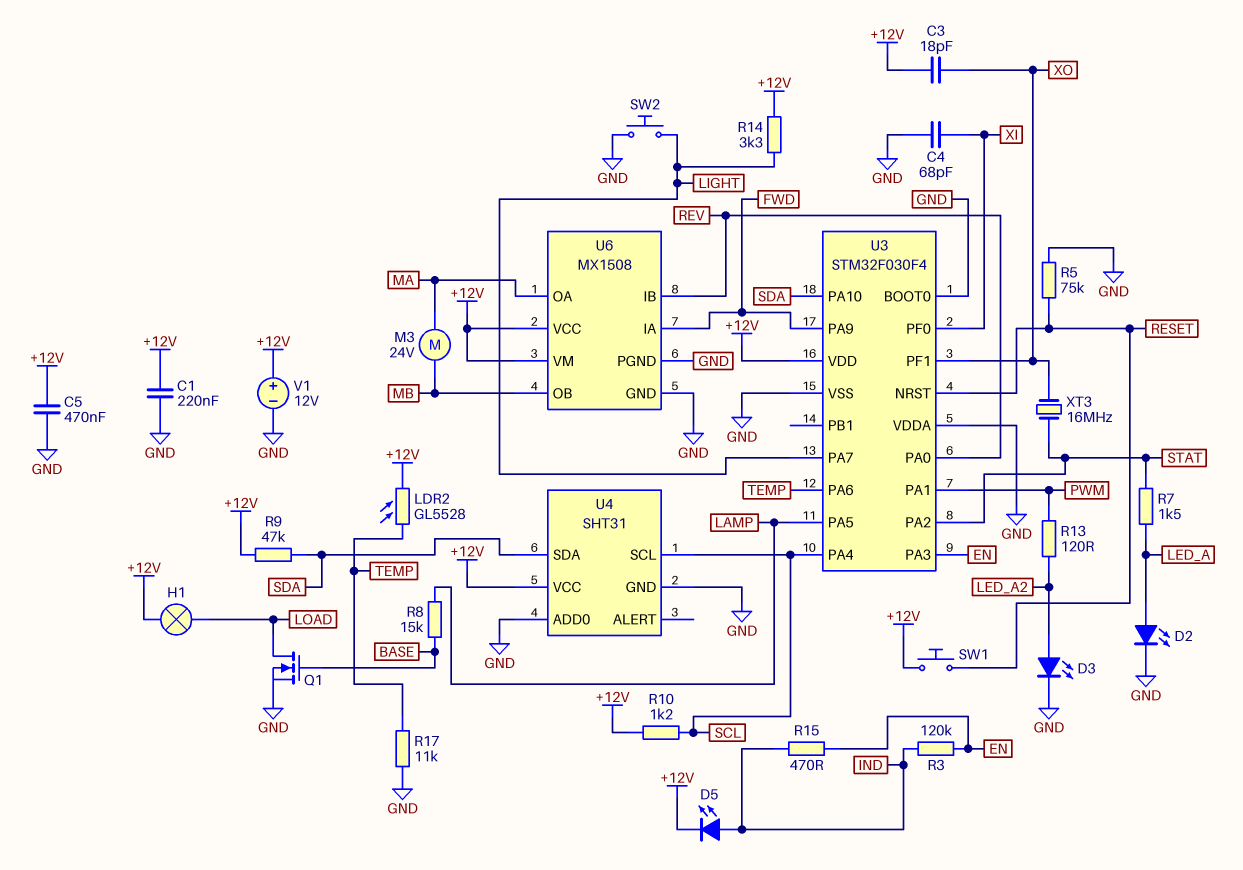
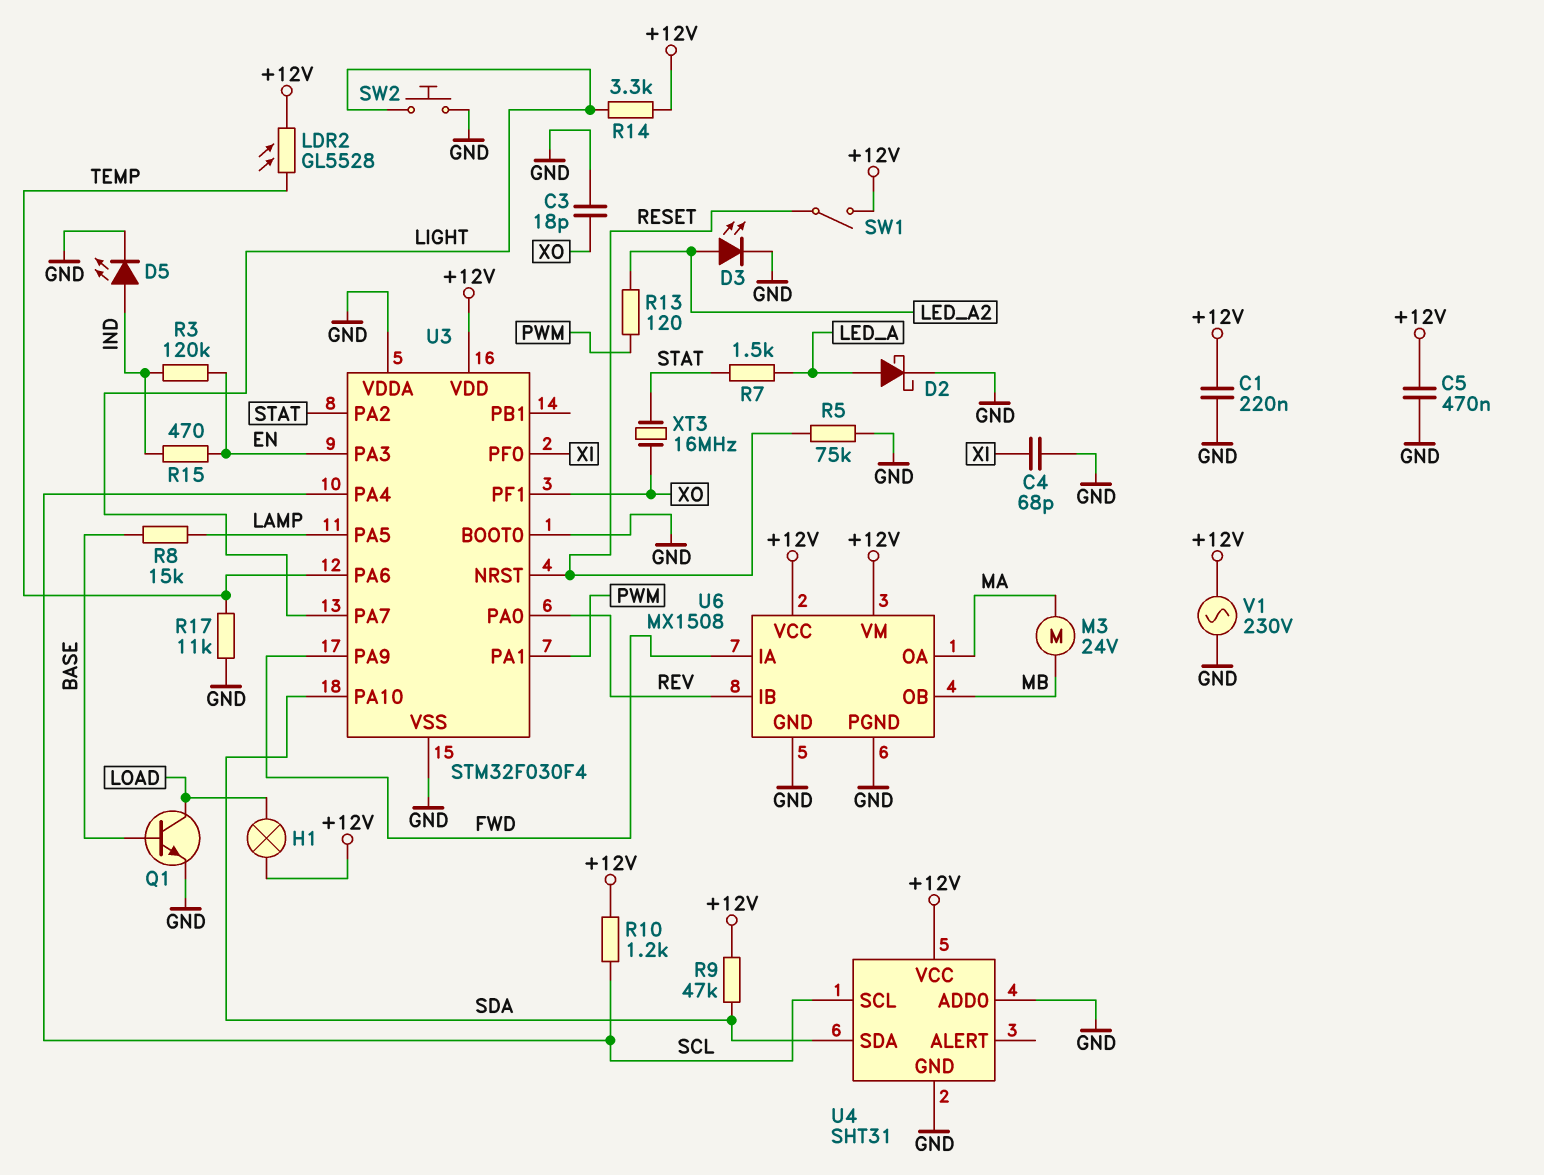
C3: 18pF (+12V, XO) -> 18pF (GND, XO)
D2: LED (A LED_A, K GND) -> schottky (A LED_A, K GND)
D5: LED (A IND, K +12V) -> LED (A IND, K GND)
Q1: NMOS (G BASE, D LOAD, S GND) -> NPN (B BASE, C LOAD, E GND)
SW1: button (+12V, RESET) -> switch (+12V, RESET)
V1: 12V (plus +12V, minus GND) -> AC 230V (+12V, GND)

